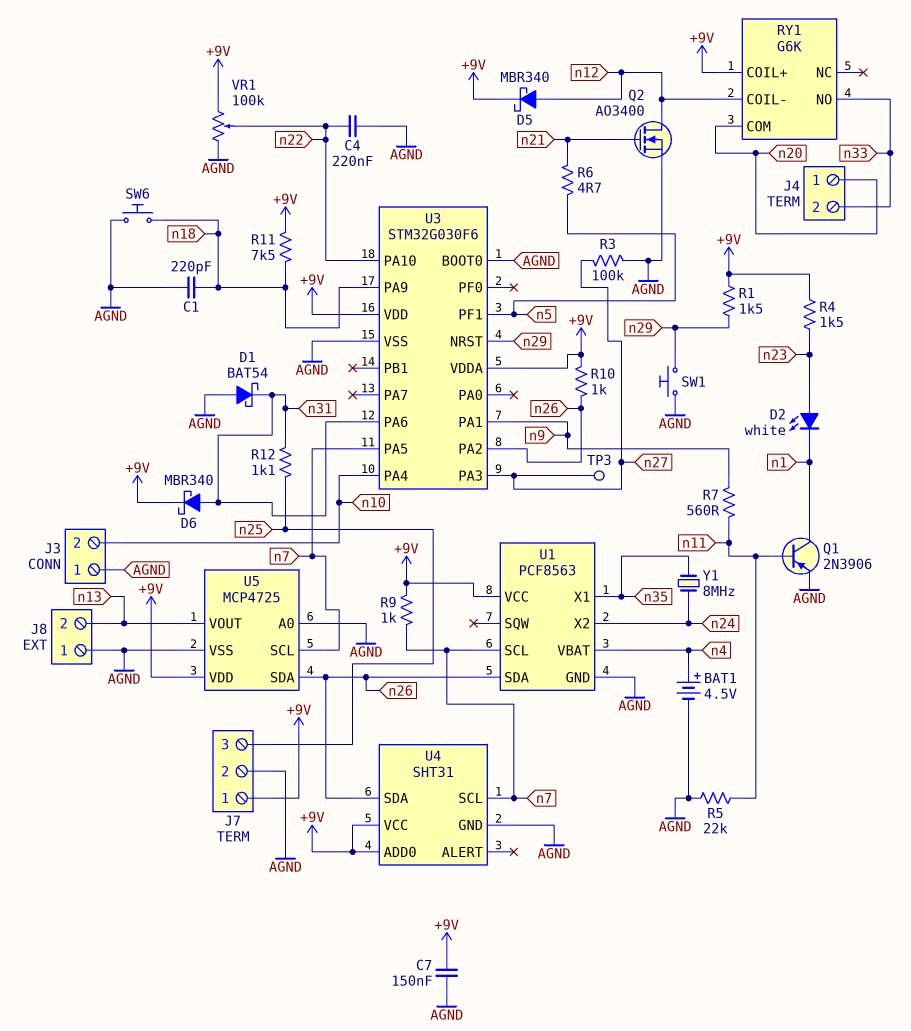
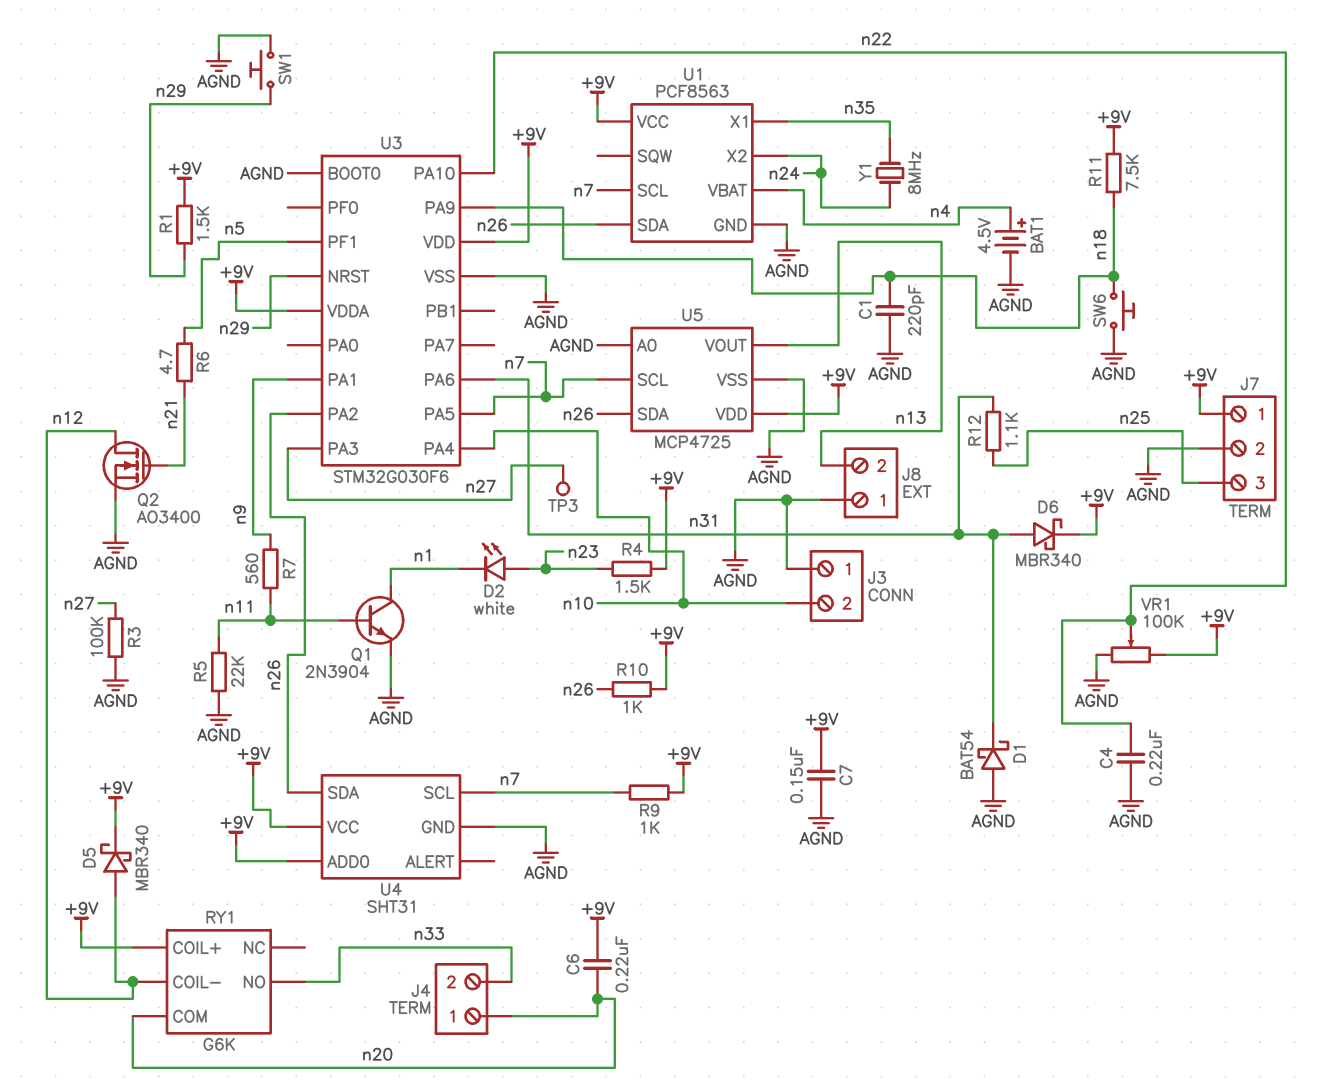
C6: none -> 220nF (+9V, n20)
Q1: PNP 2N3906 (B n11, C n1, E AGND) -> NPN 2N3904 (B n11, C n1, E AGND)

